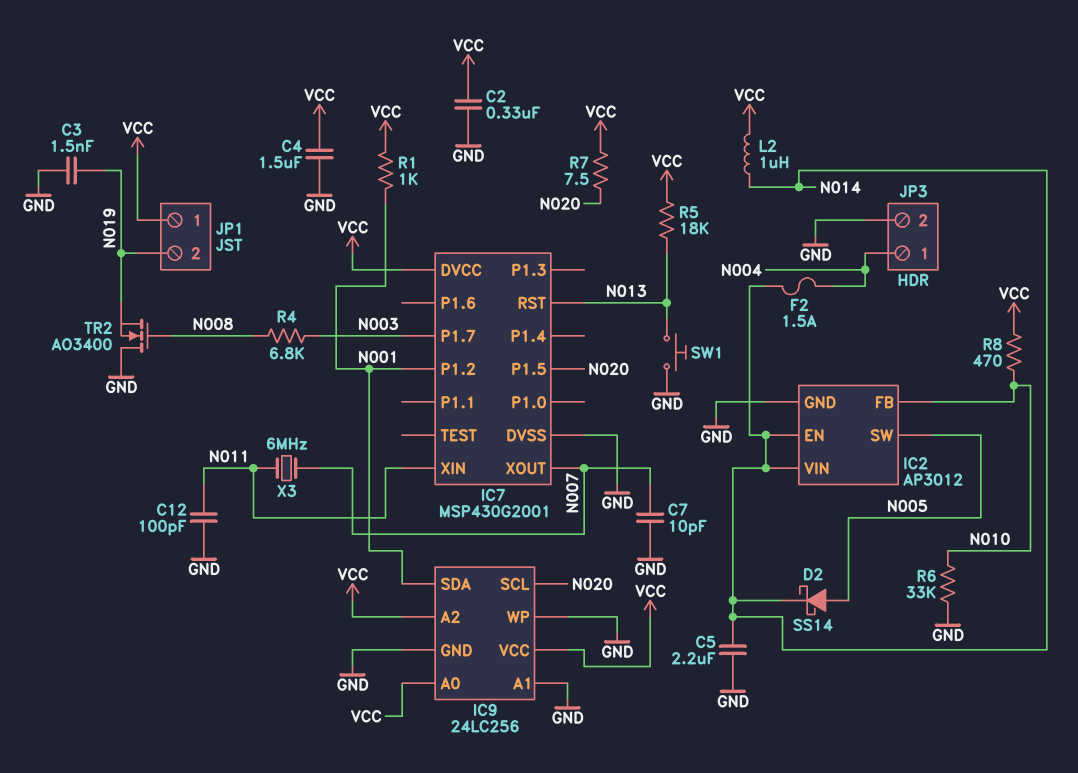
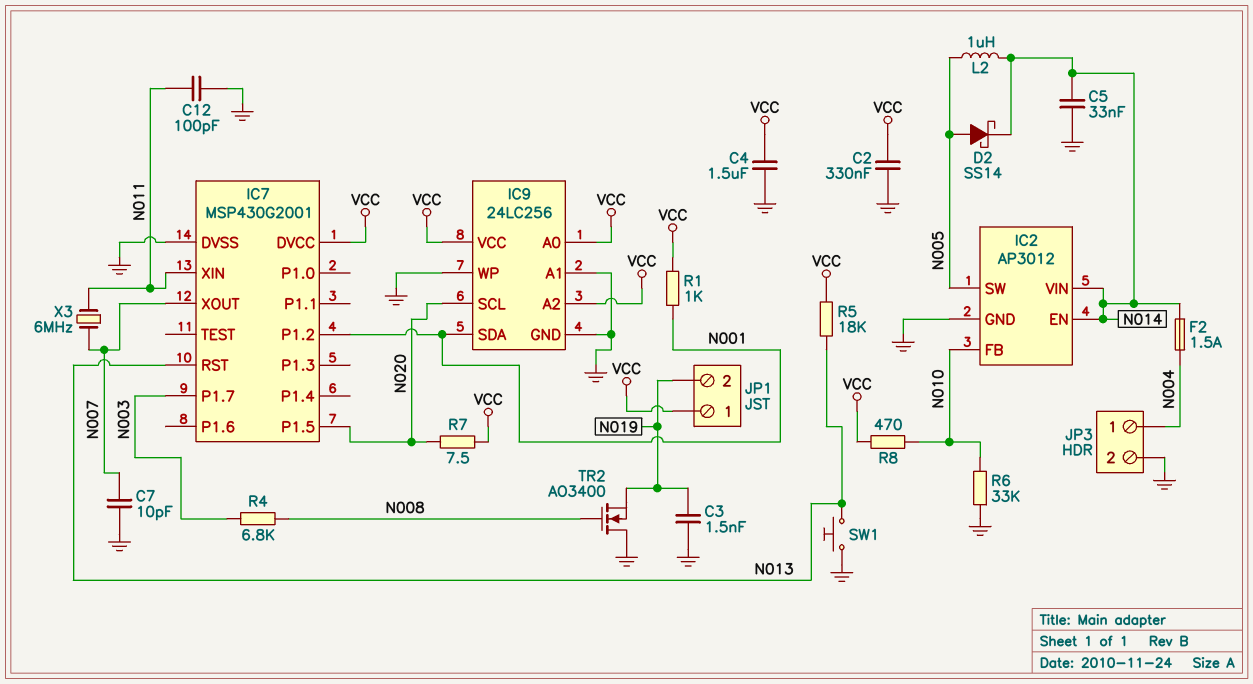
C5: 2.2uF (GND, N014) -> 33nF (GND, N014)
L2: 1uH (N014, VCC) -> 1uH (N005, N014)

